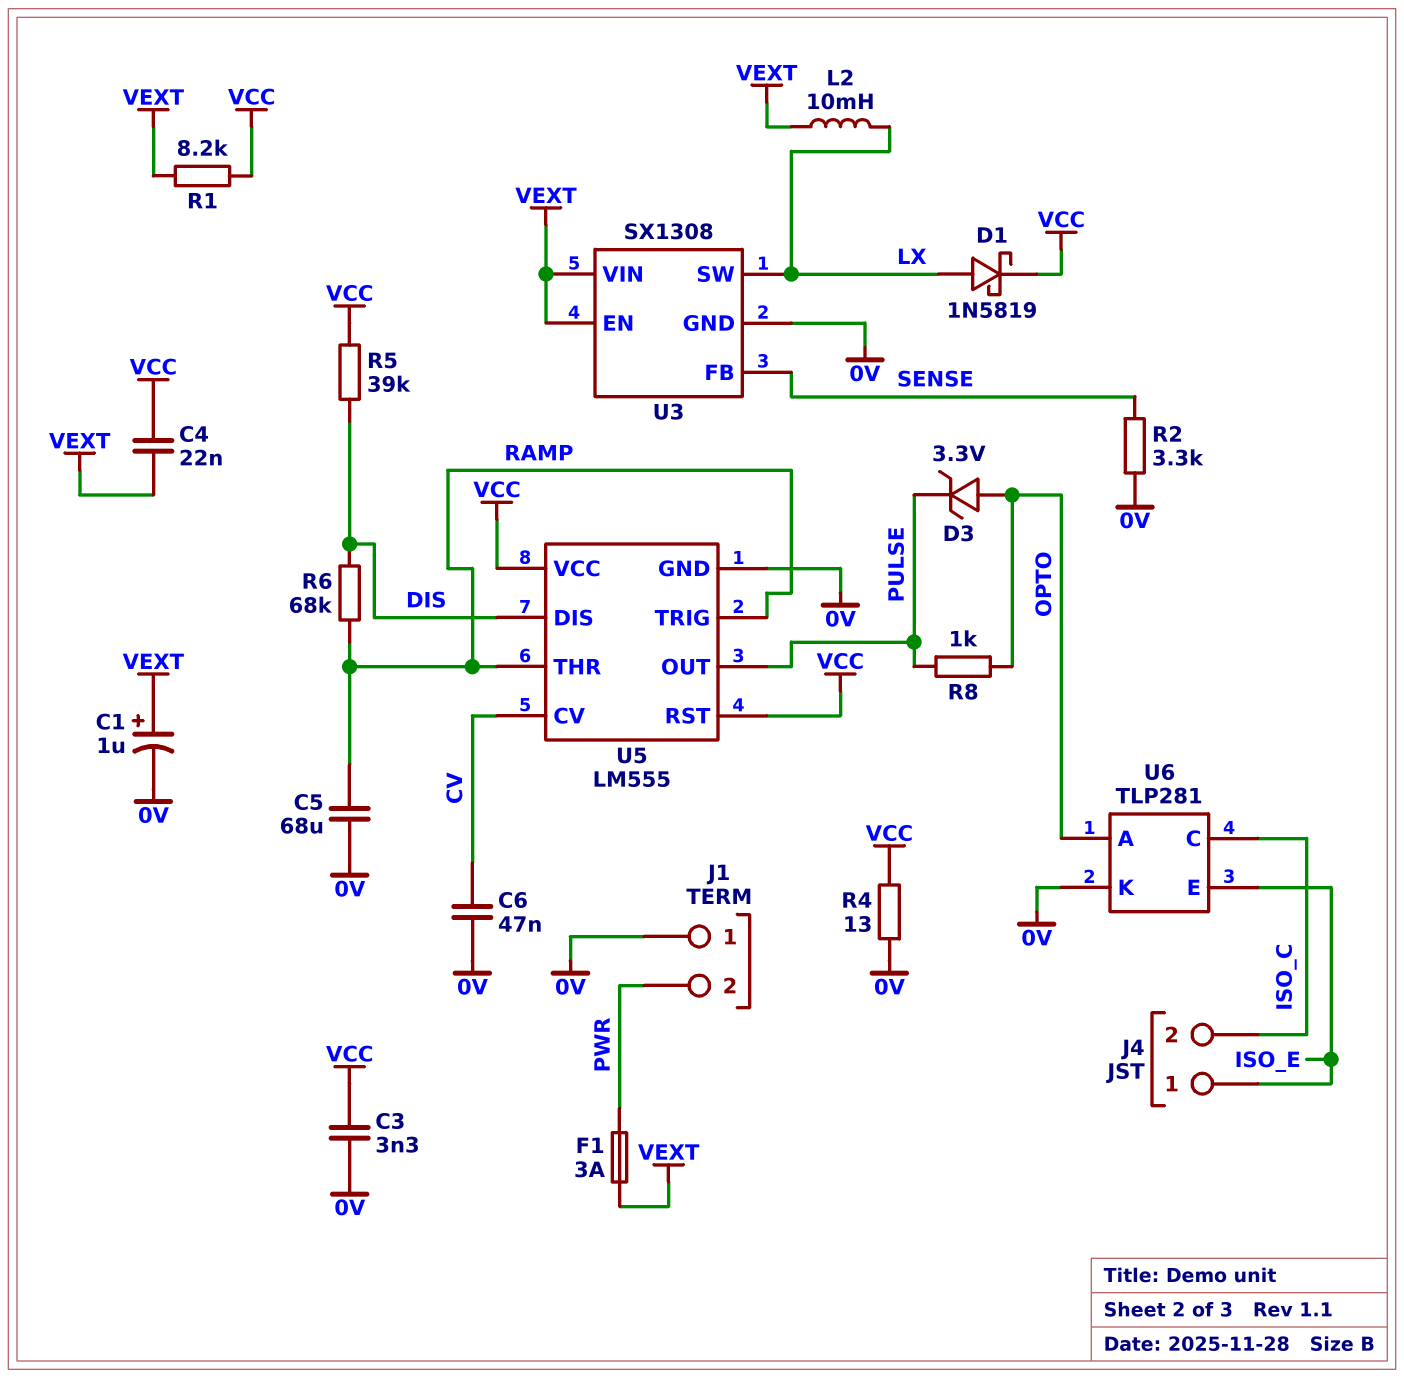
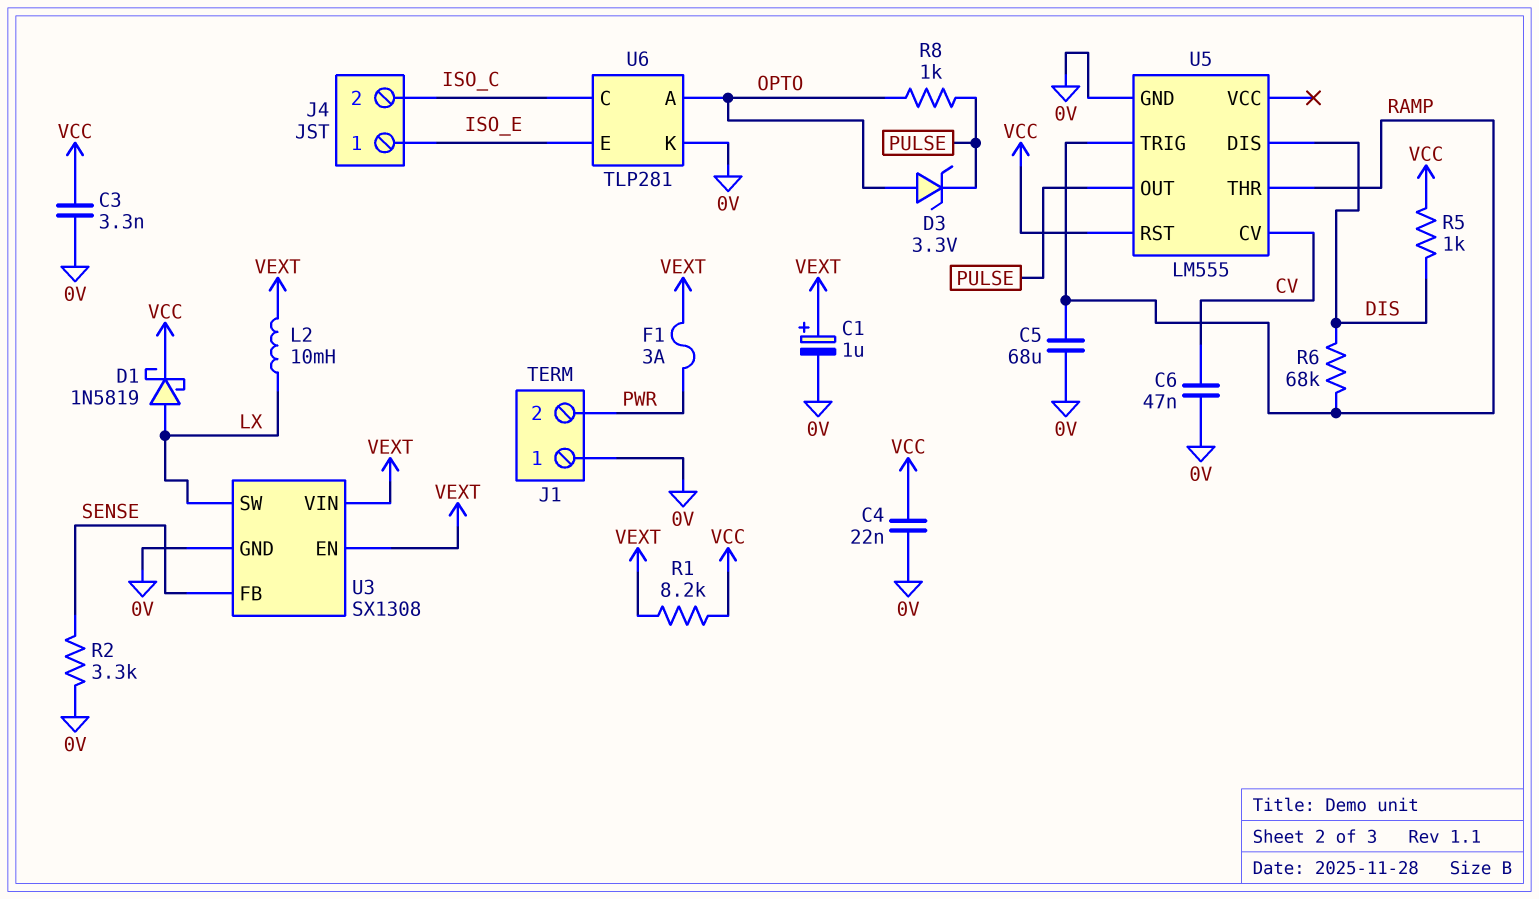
C4: 22nF (VCC, VEXT) -> 22nF (0V, VCC)
R4: 13 (0V, VCC) -> none
R5: 39k (DIS, VCC) -> 1k (DIS, VCC)
U5 pin VCC: VCC -> none

